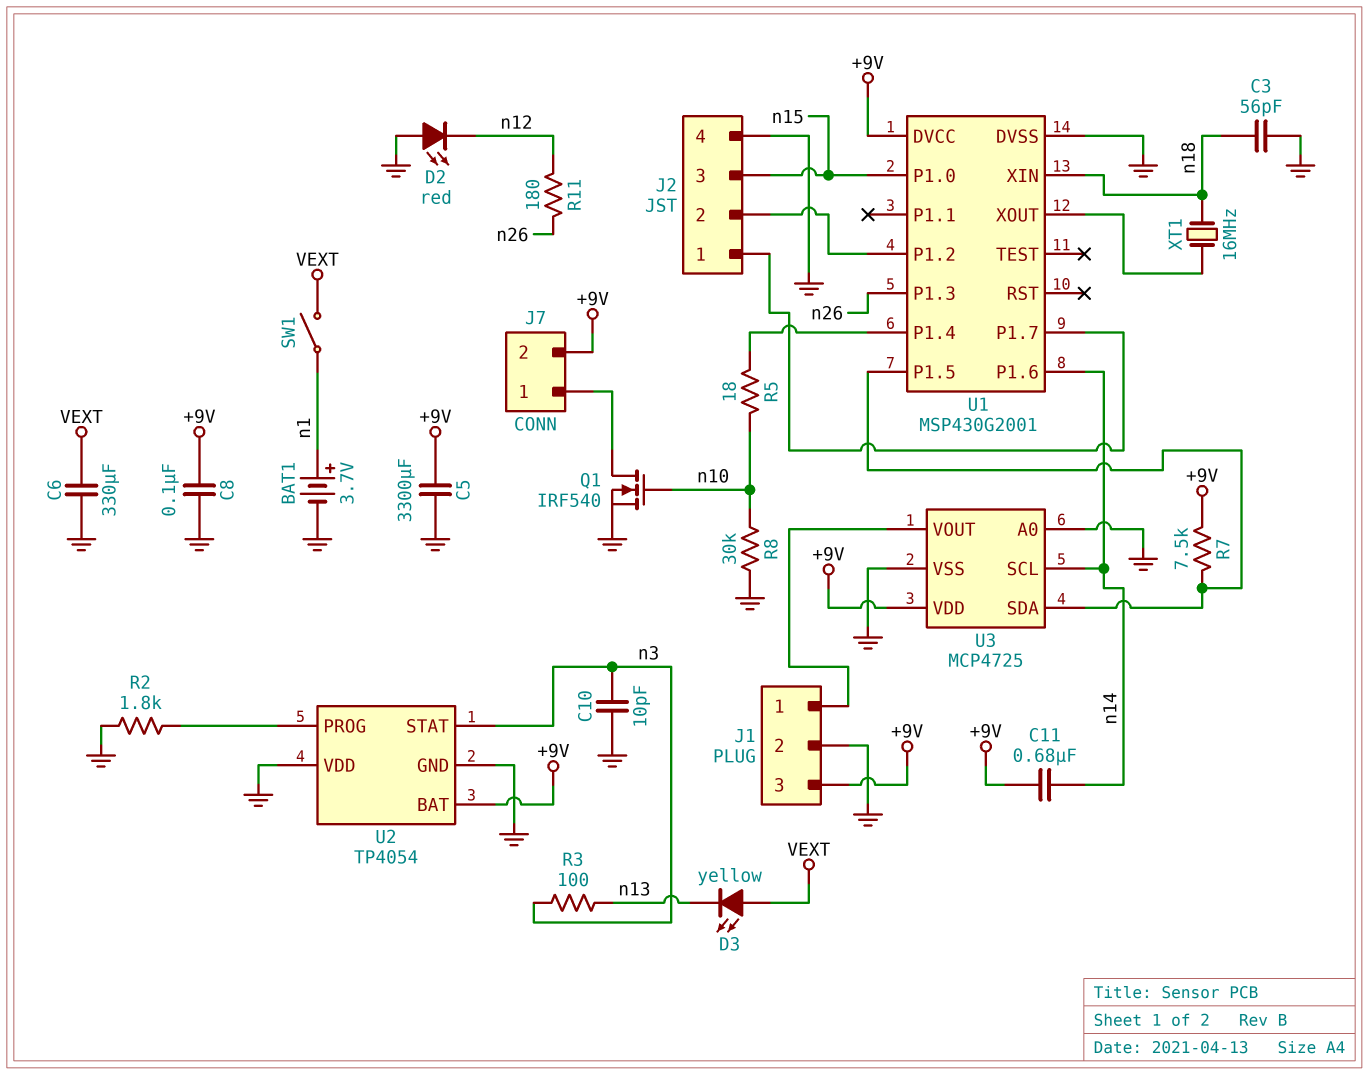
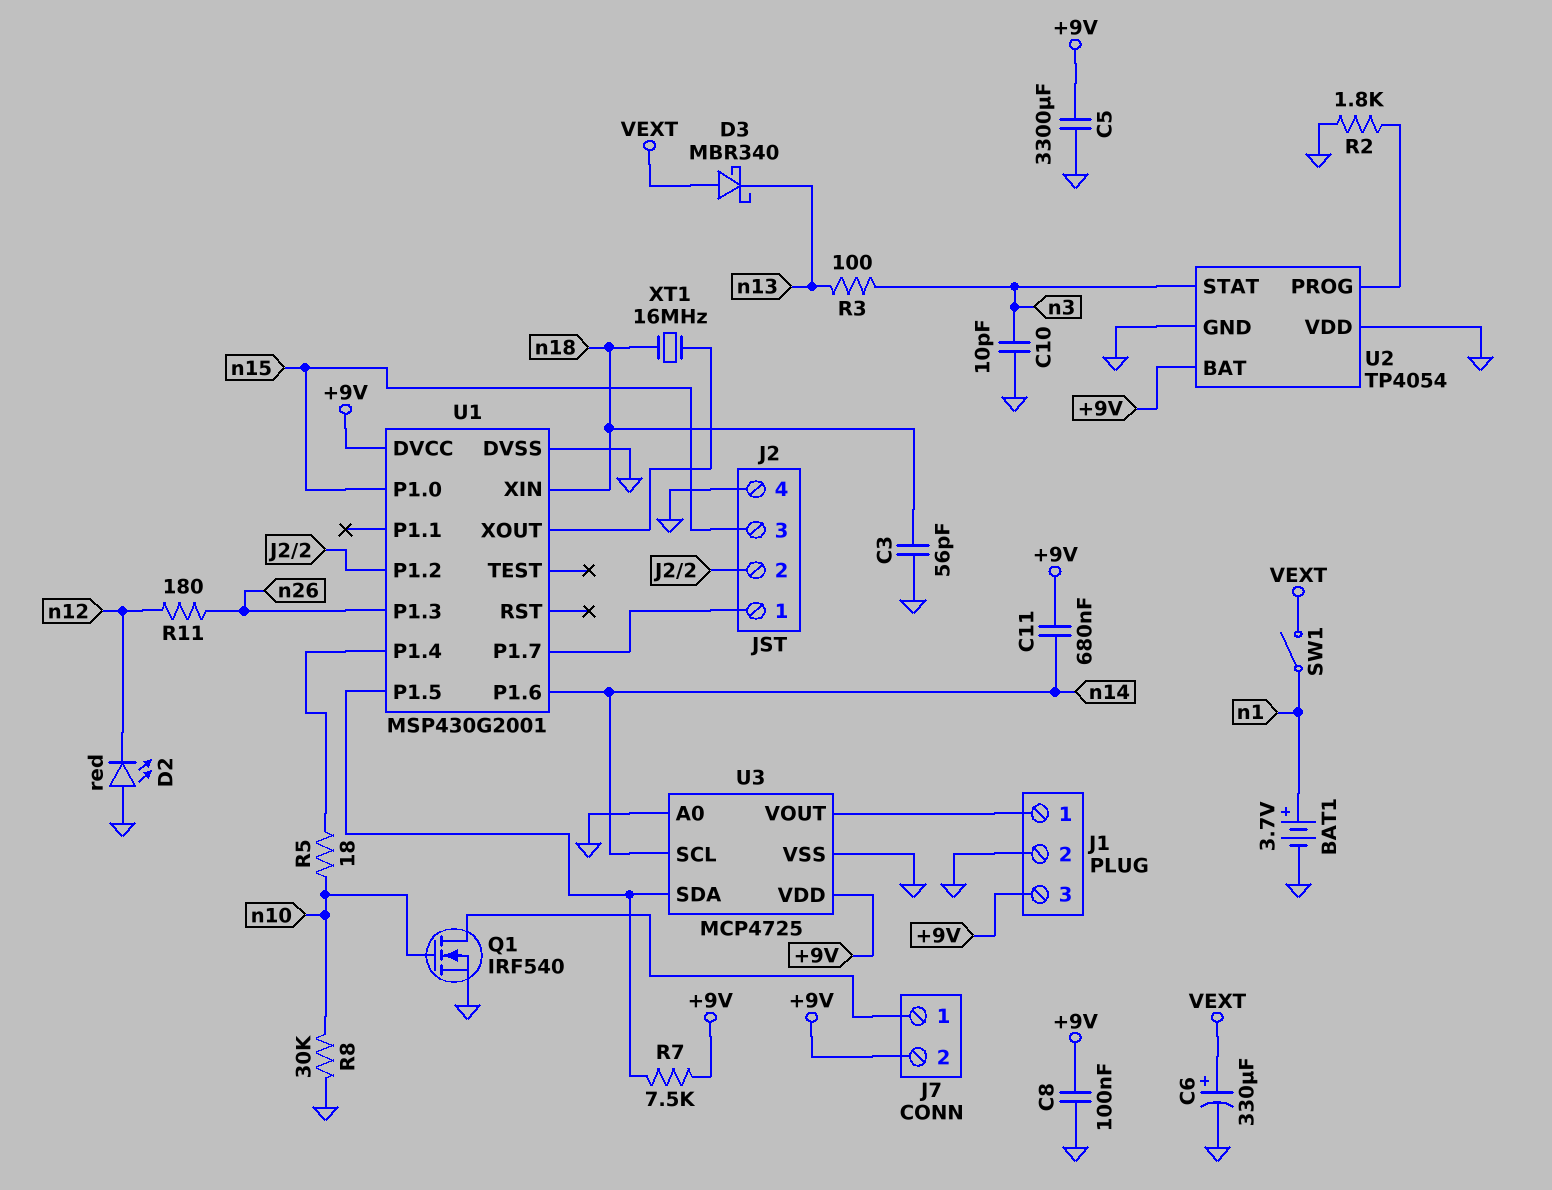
C6: 330uF (GND, VEXT) -> 330uF (plus VEXT, minus GND)
D3: LED yellow (A VEXT, K n13) -> schottky MBR340 (A VEXT, K n13)

